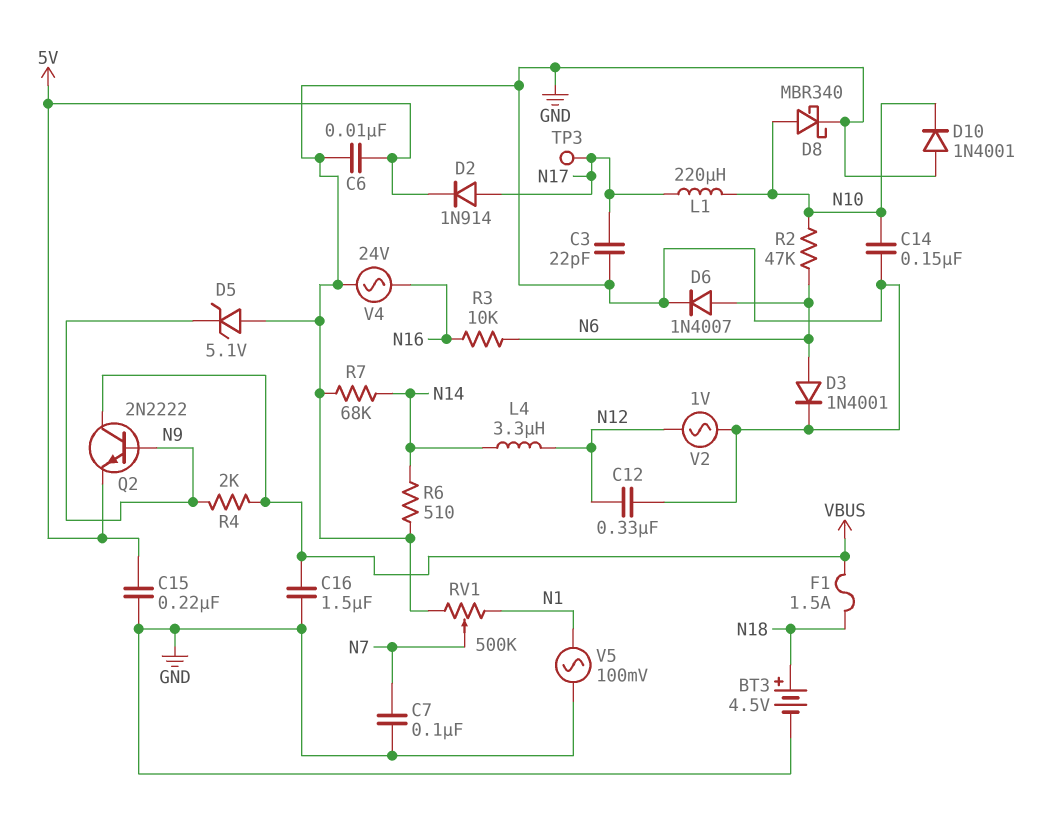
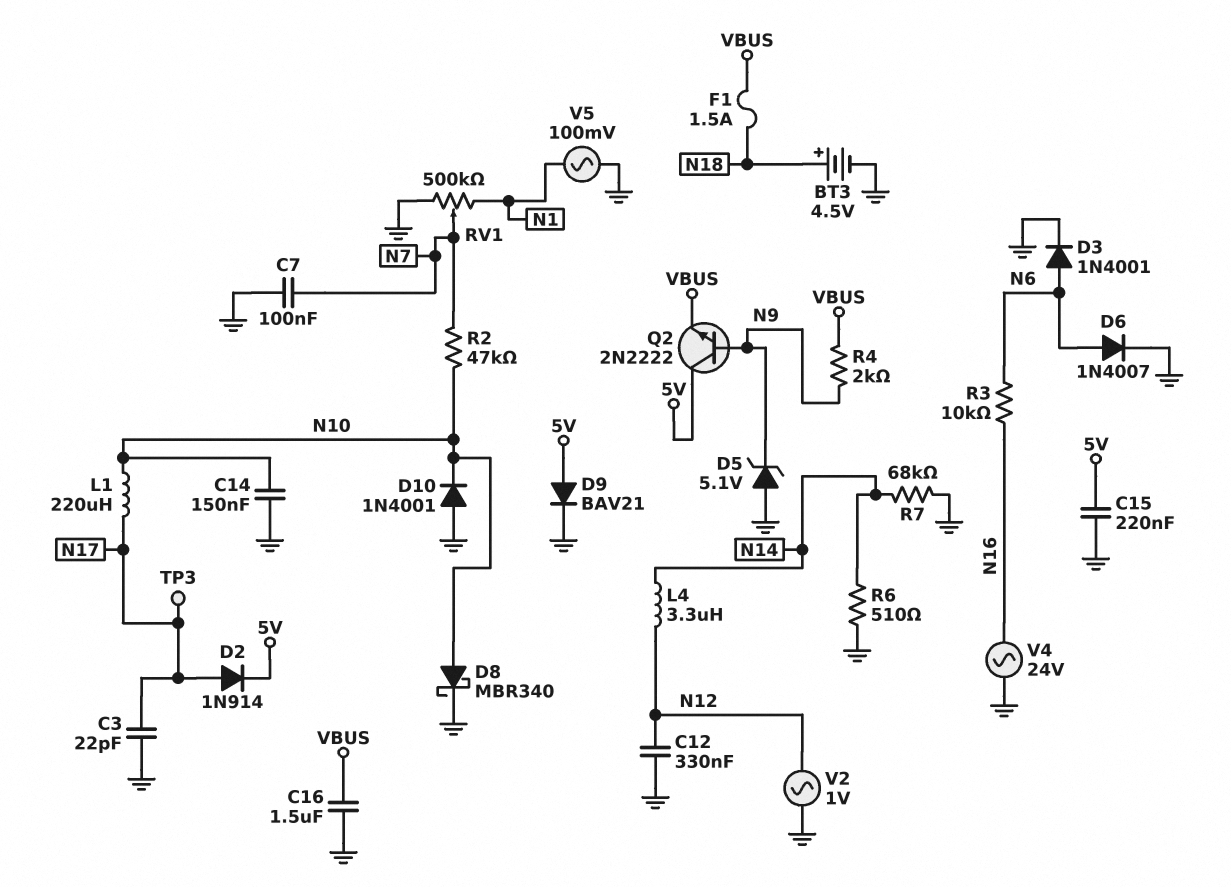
C6: 10nF (5V, GND) -> none
D9: none -> diode BAV21 (A 5V, K GND)
Q2: NPN 2N2222 (B N9, C VBUS, E 5V) -> NPN 2N2222 (B N9, C 5V, E VBUS)
R2: 47k (N6, N10) -> 47k (N7, N10)

